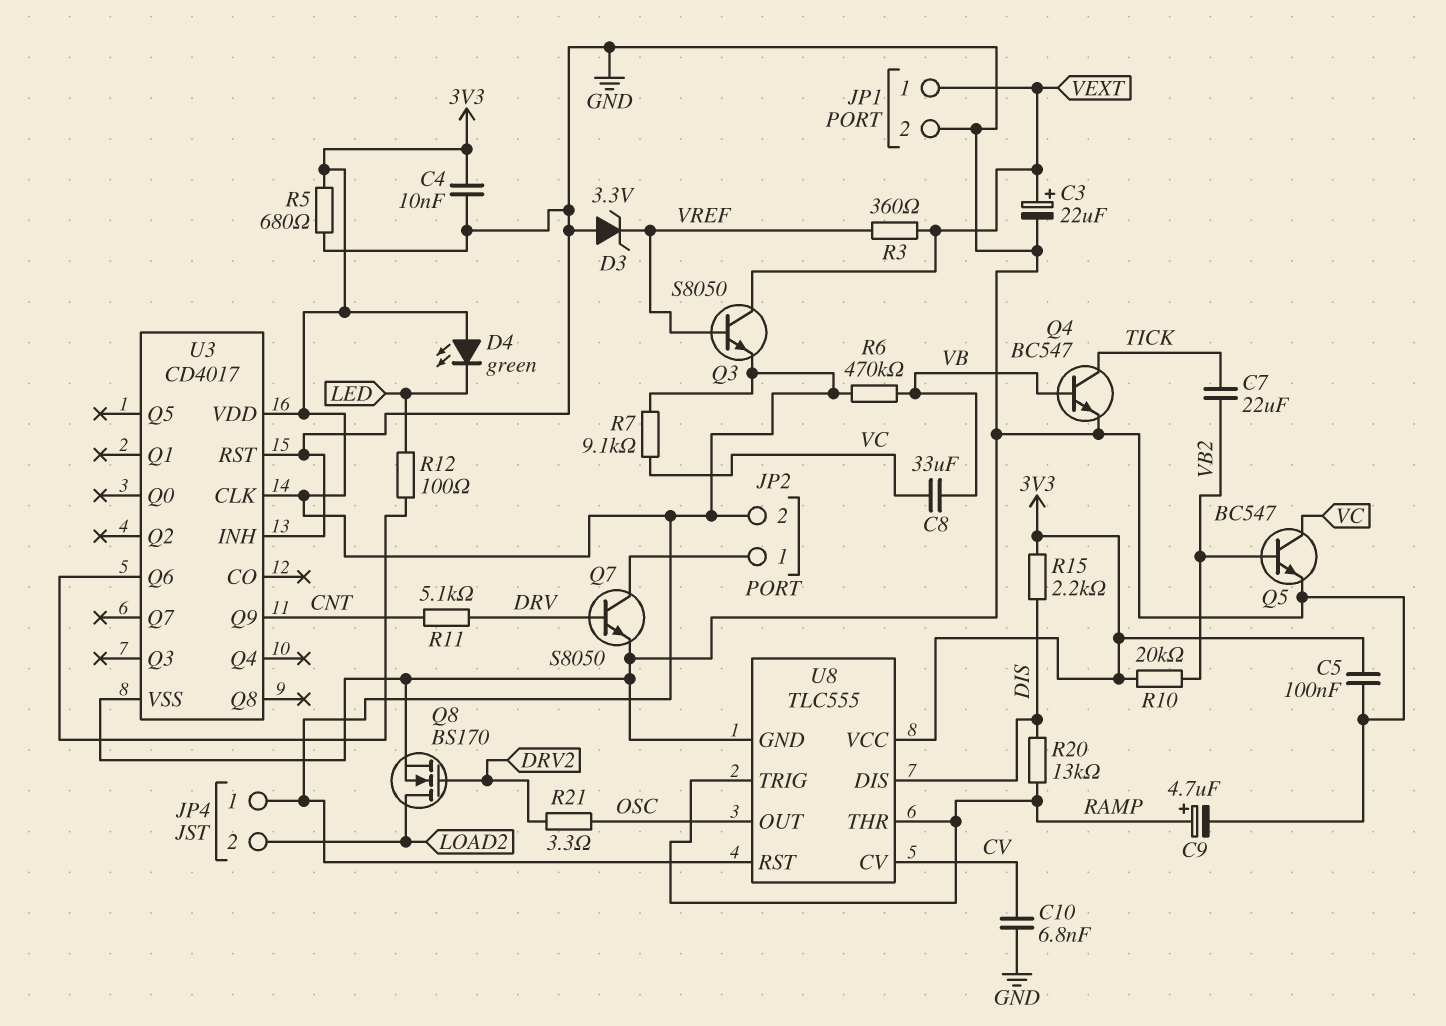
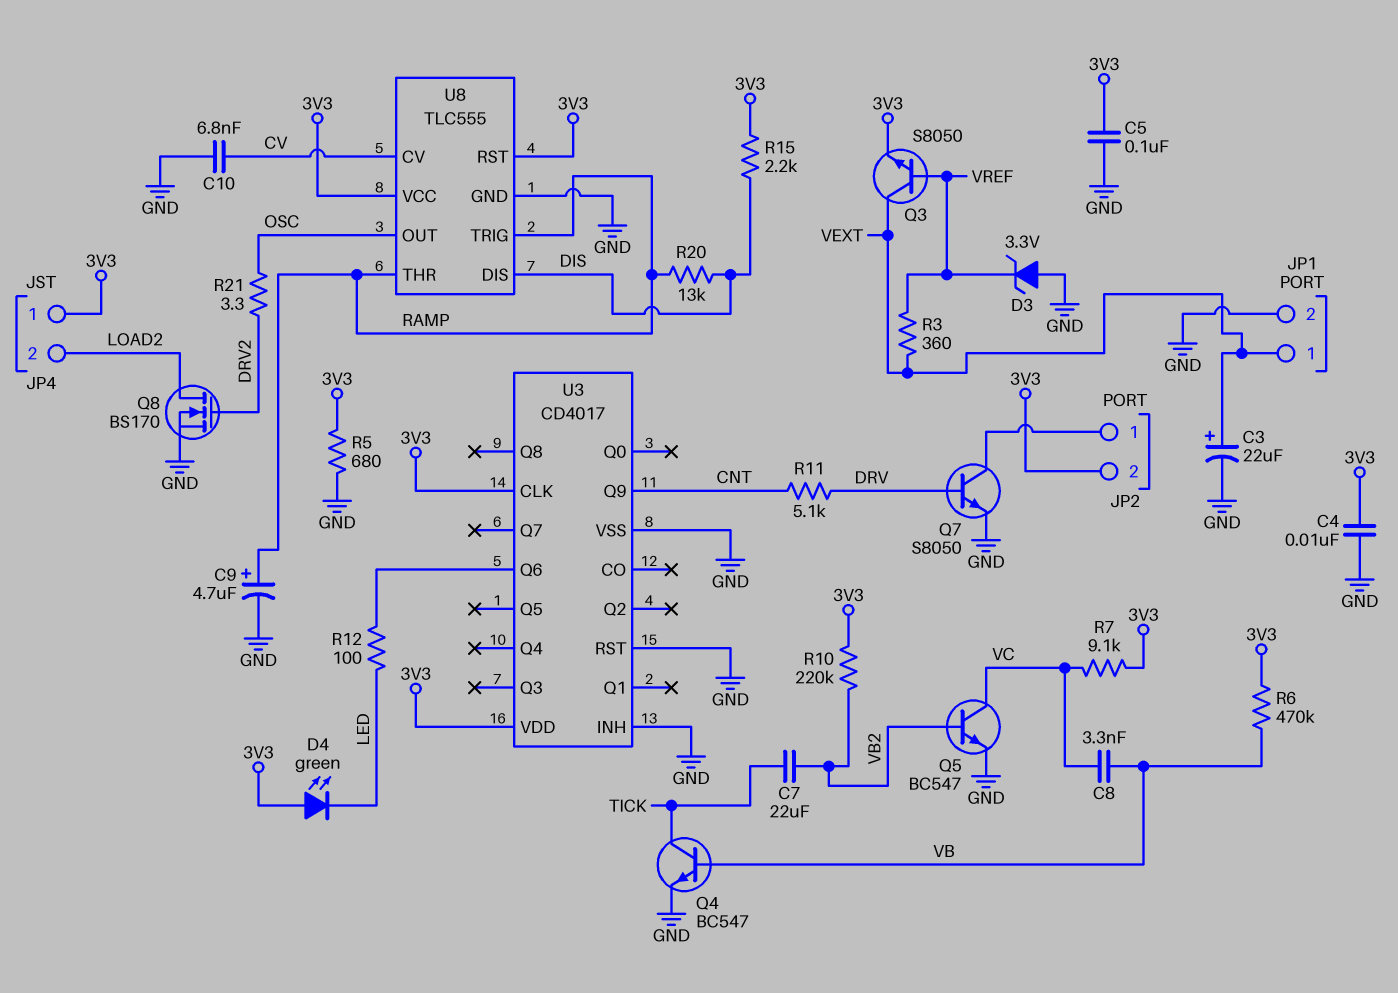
C8: 33uF (VB, VC) -> 3.3nF (VB, VC)
R10: 20k (3V3, VB2) -> 220k (3V3, VB2)

